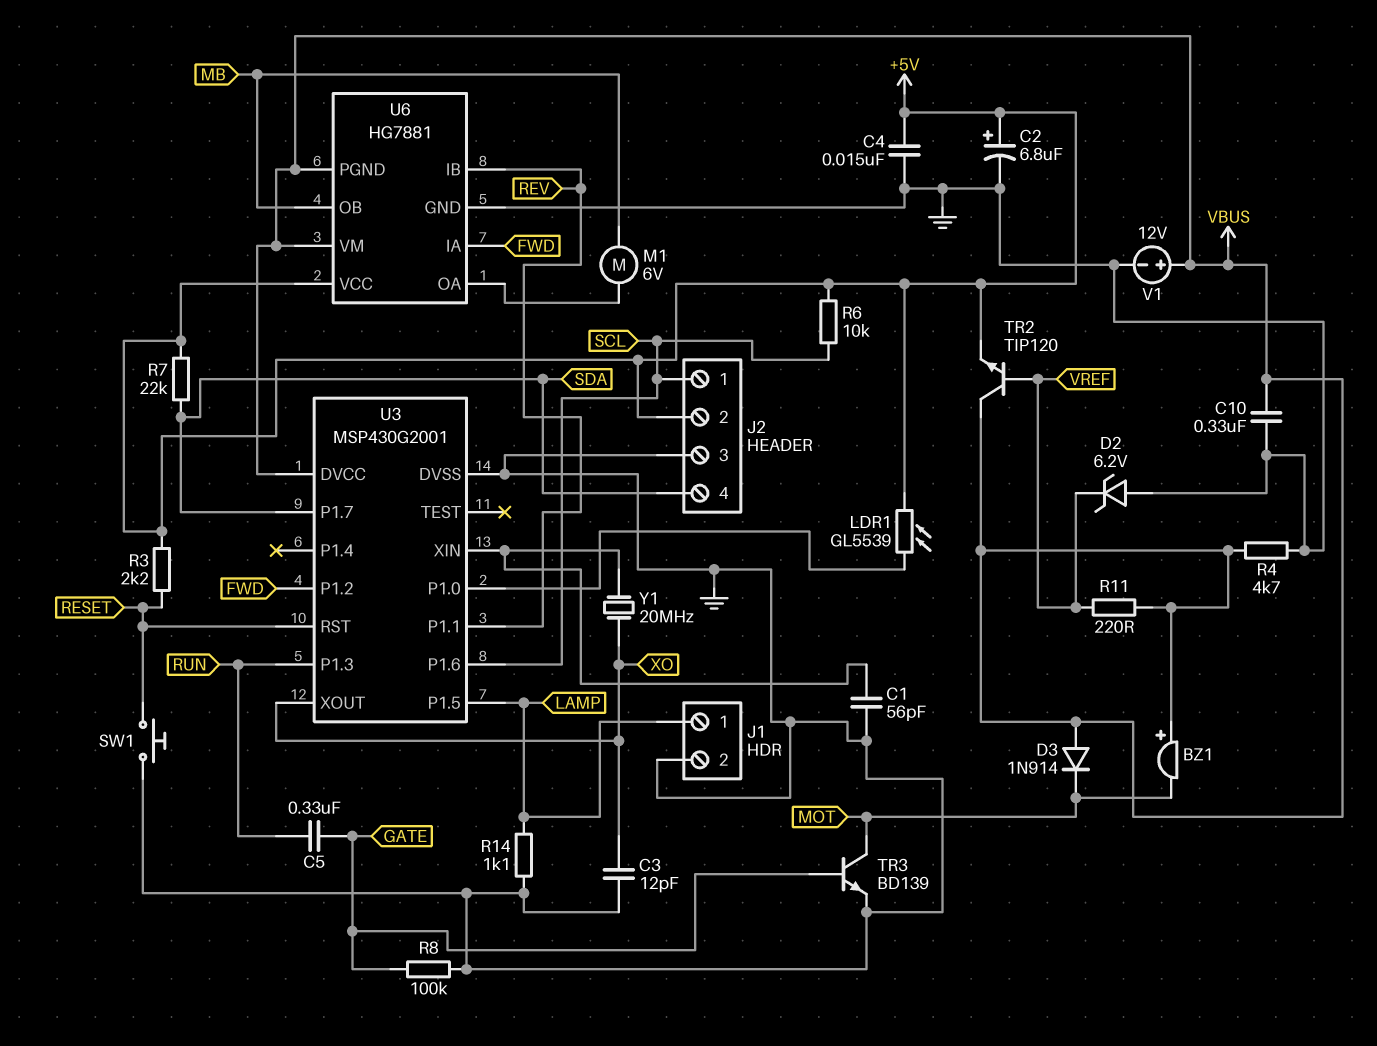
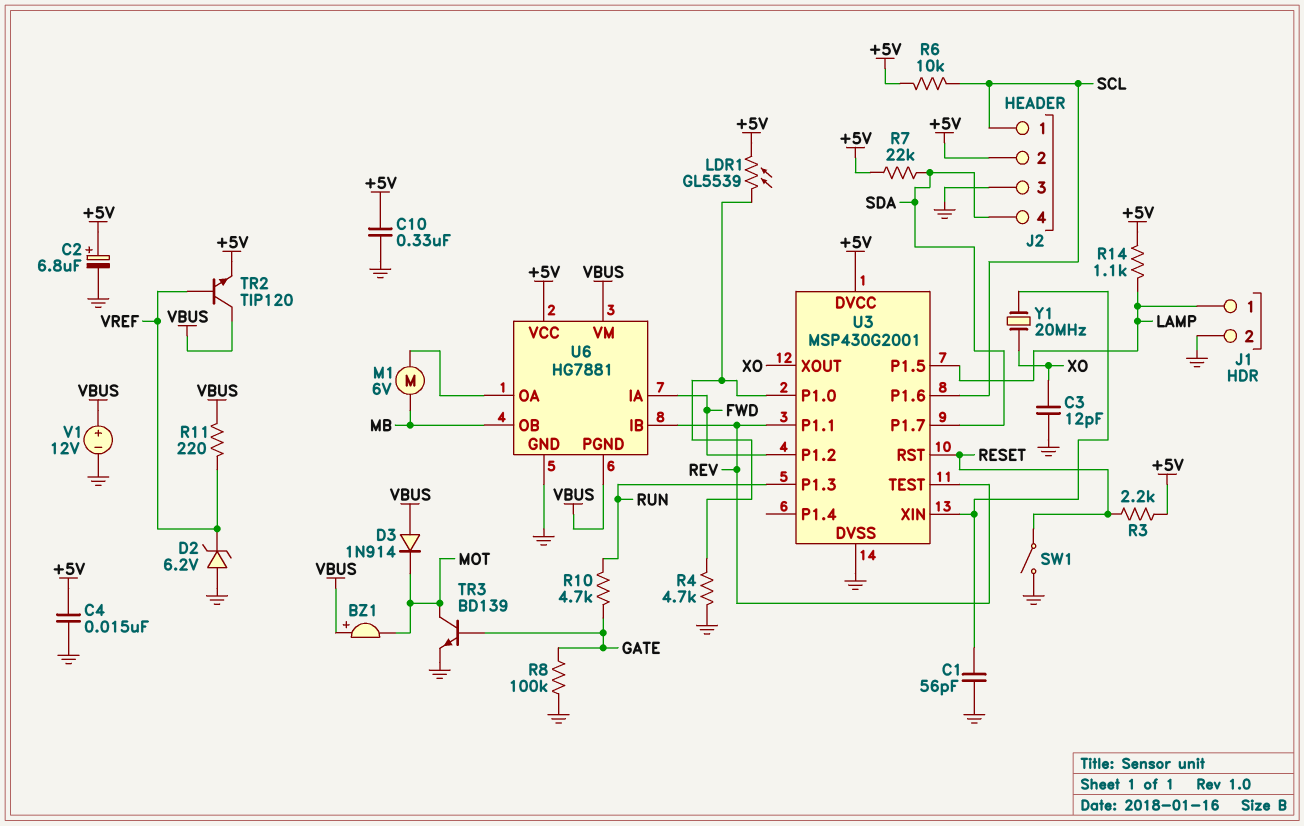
C5: 330nF (GATE, RUN) -> none
C10: 330nF (GND, VBUS) -> 330nF (+5V, GND)
R4: 4.7k (GND, VBUS) -> 4.7k (GND, U3/P1.0)
R10: none -> 4.7k (GATE, RUN)
R14: 1.1k (GND, LAMP) -> 1.1k (+5V, LAMP)
SW1: button (GND, RESET) -> switch (GND, RESET)
U3 pin DVCC: VBUS -> +5V
U3 pin TEST: none -> REV

